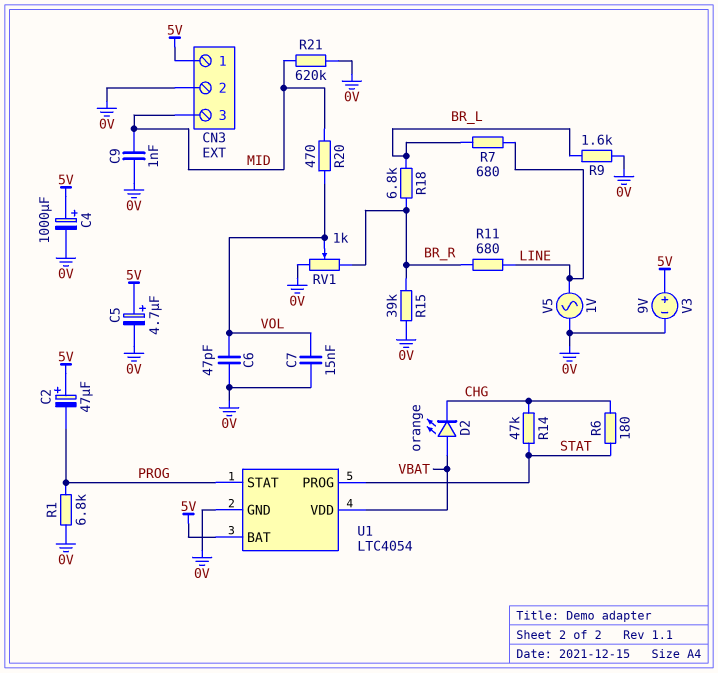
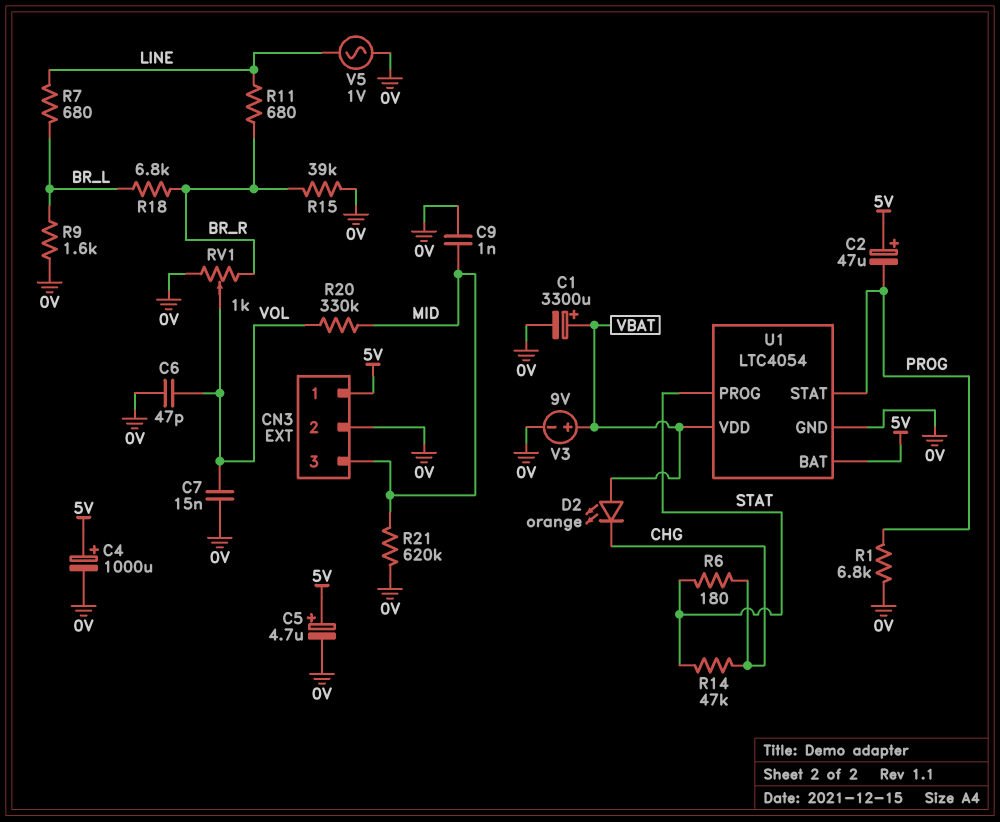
C1: none -> 3300uF (plus VBAT, minus 0V)
R20: 470 (MID, VOL) -> 330k (MID, VOL)
V3: 9V (plus 5V, minus 0V) -> 9V (plus VBAT, minus 0V)

